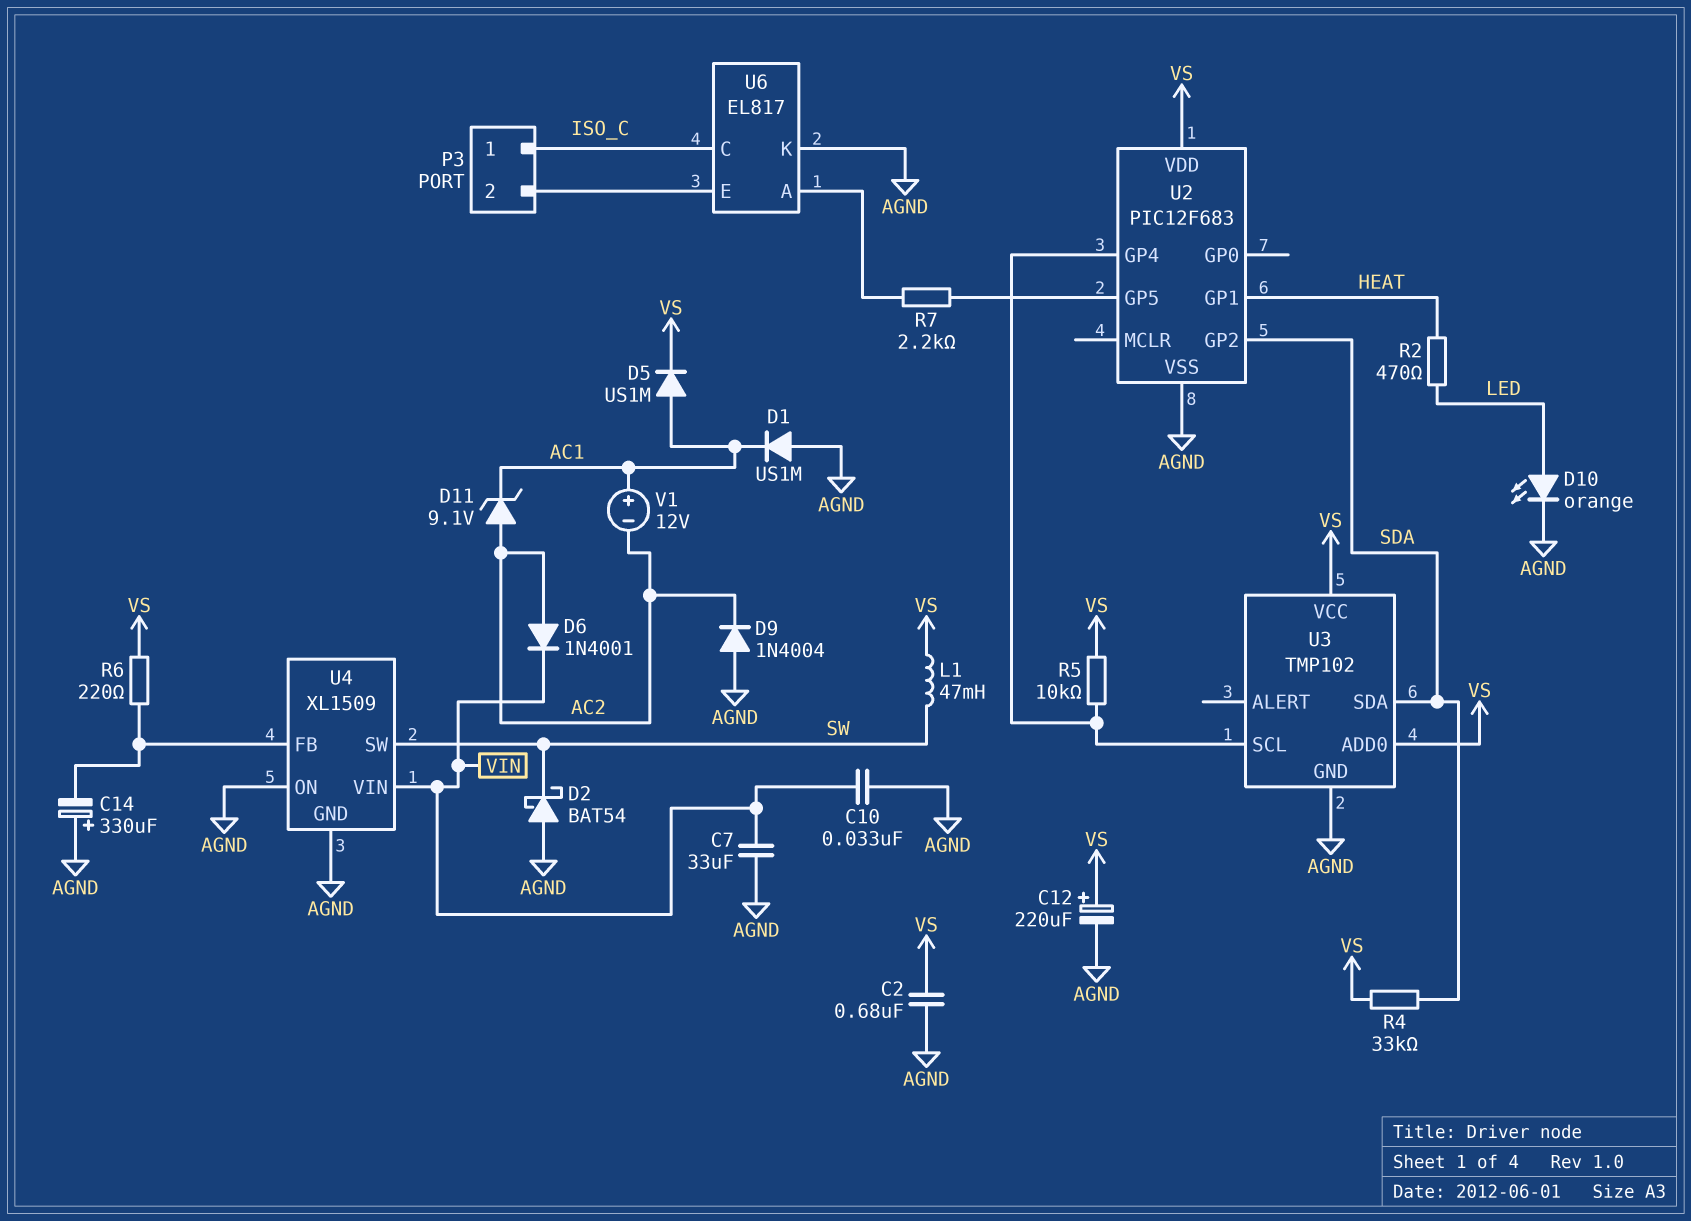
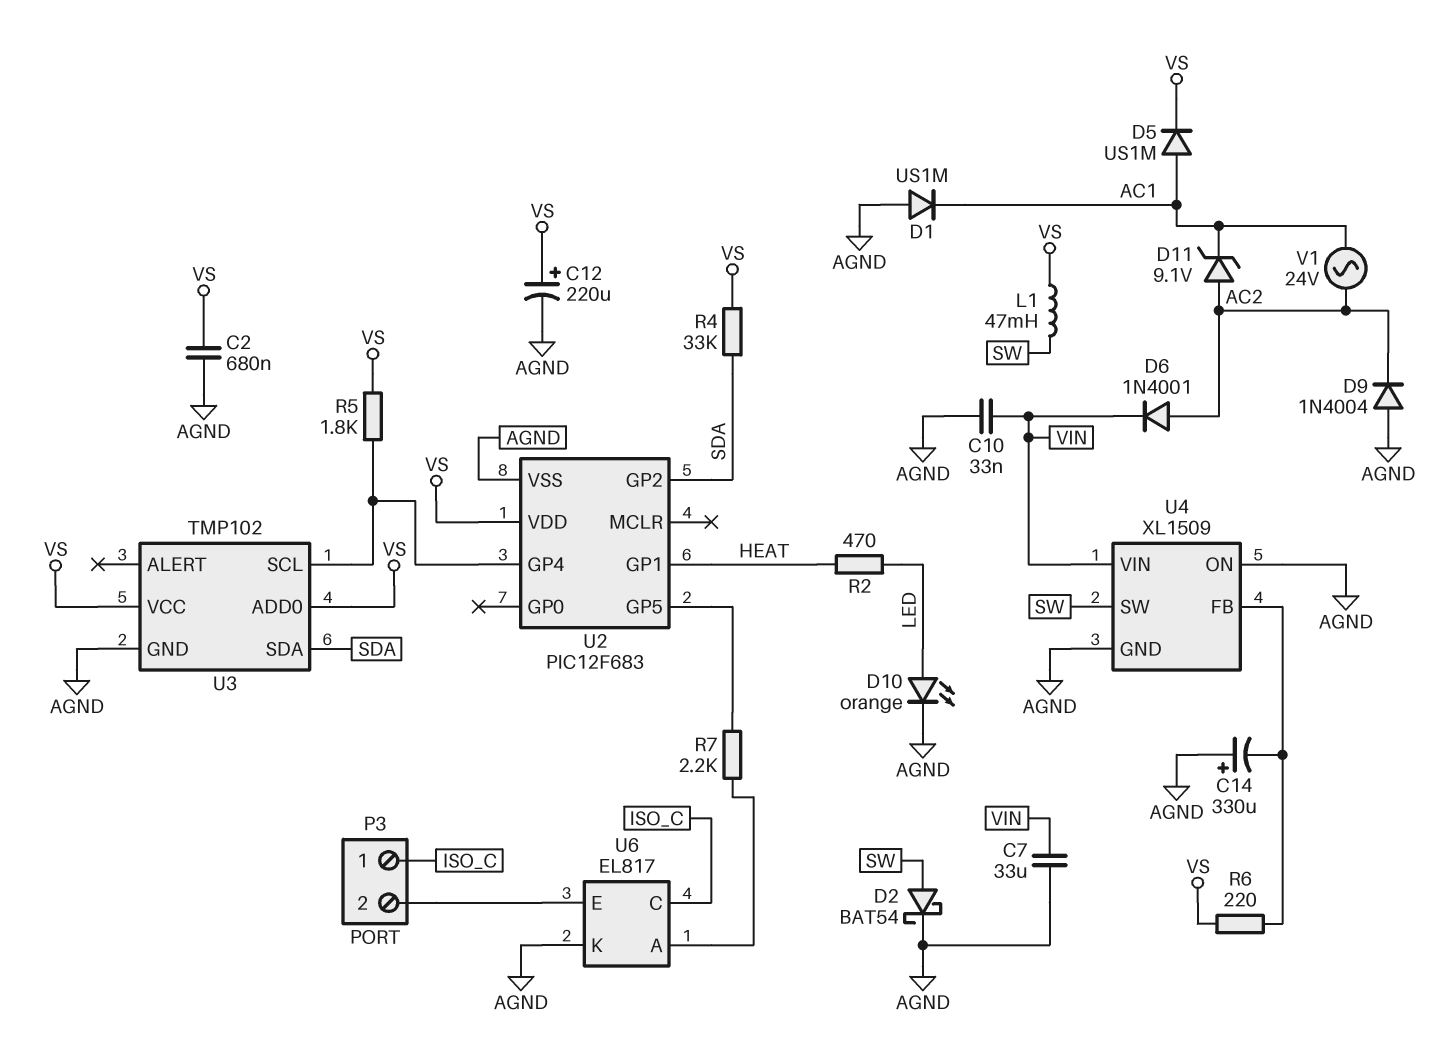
D2: schottky BAT54 (A AGND, K SW) -> schottky BAT54 (A SW, K AGND)
R5: 10k (U2/GP4, VS) -> 1.8k (U2/GP4, VS)
V1: 12V (plus AC1, minus AC2) -> AC 24V (AC1, AC2)

